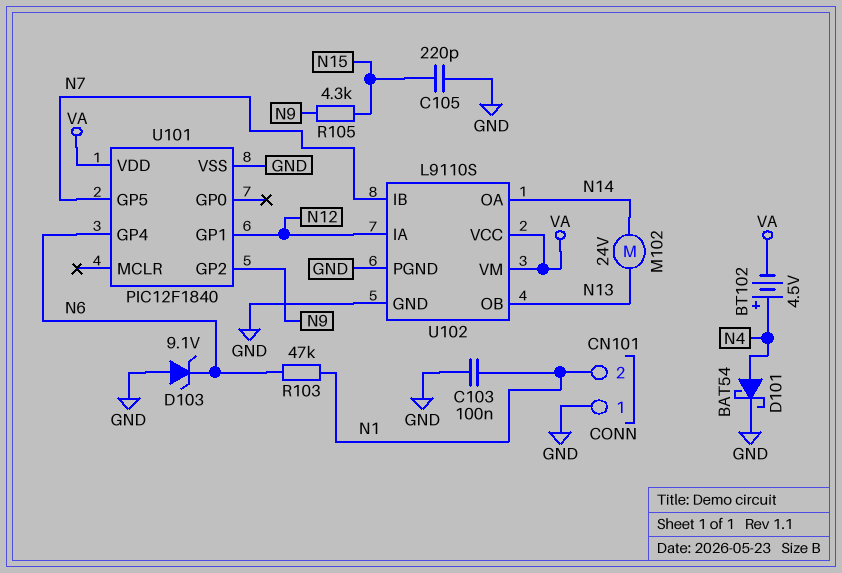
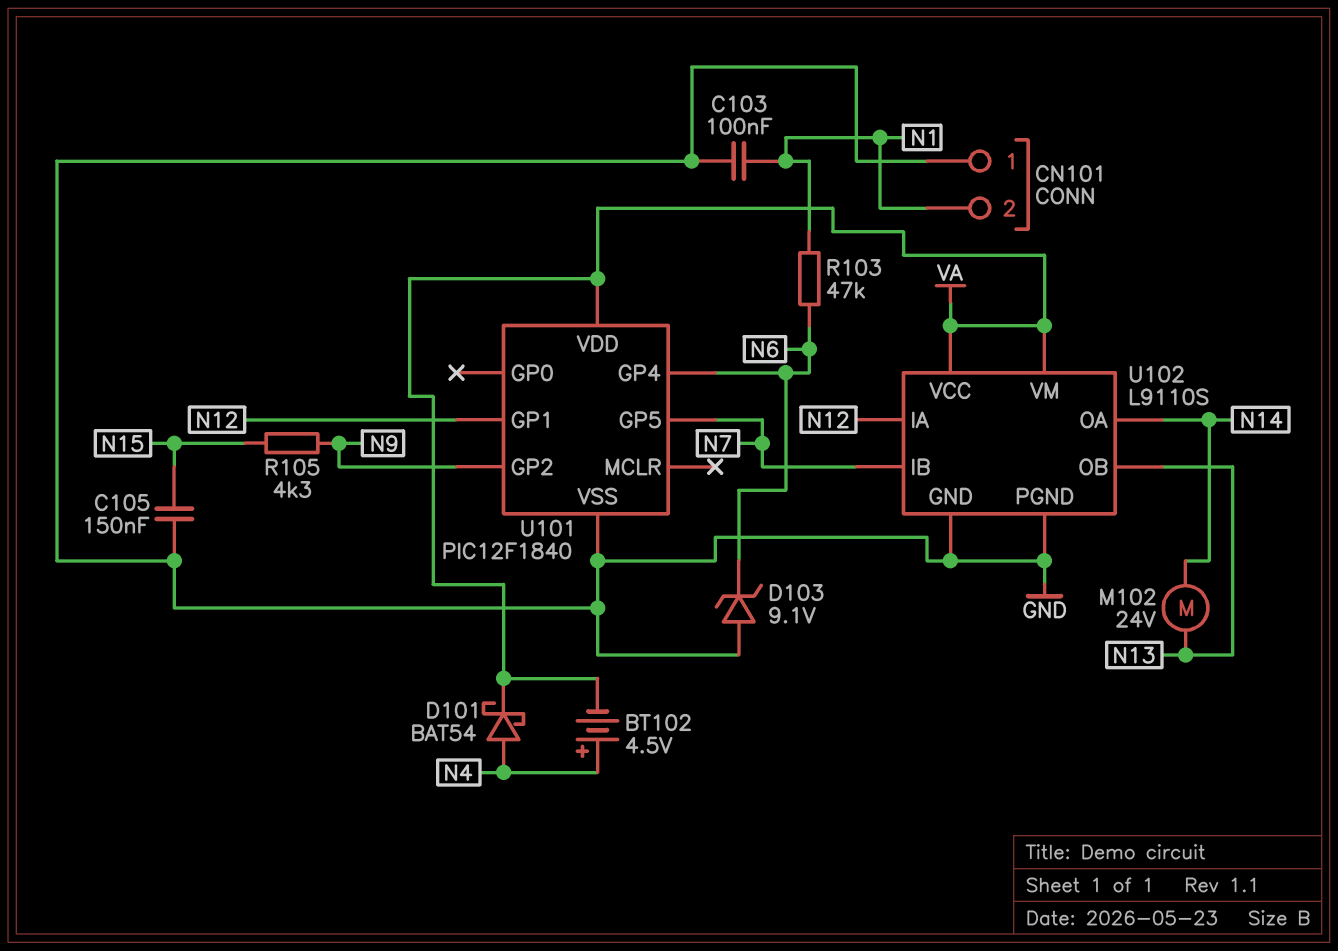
C105: 220pF (GND, N15) -> 150nF (GND, N15)
D101: schottky BAT54 (A N4, K GND) -> schottky BAT54 (A N4, K VA)

